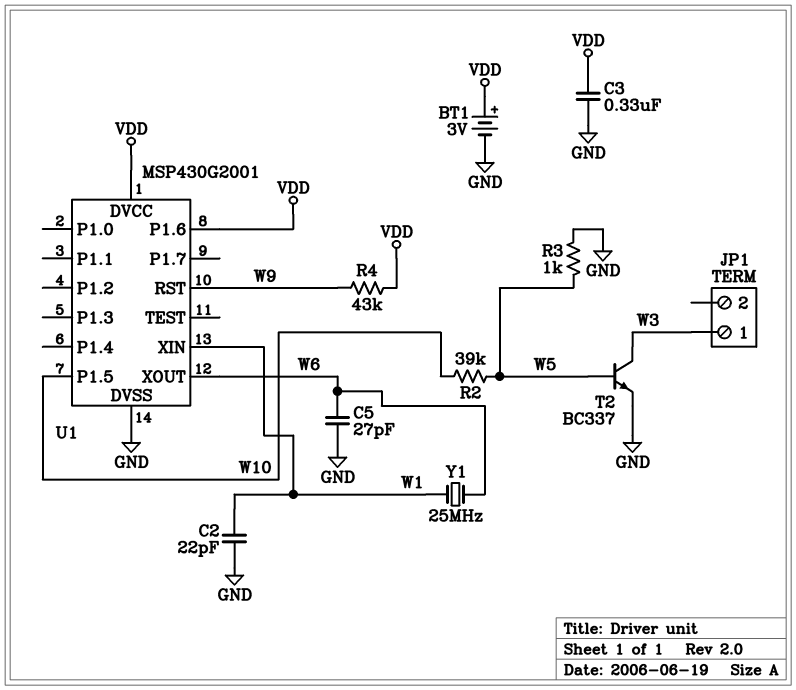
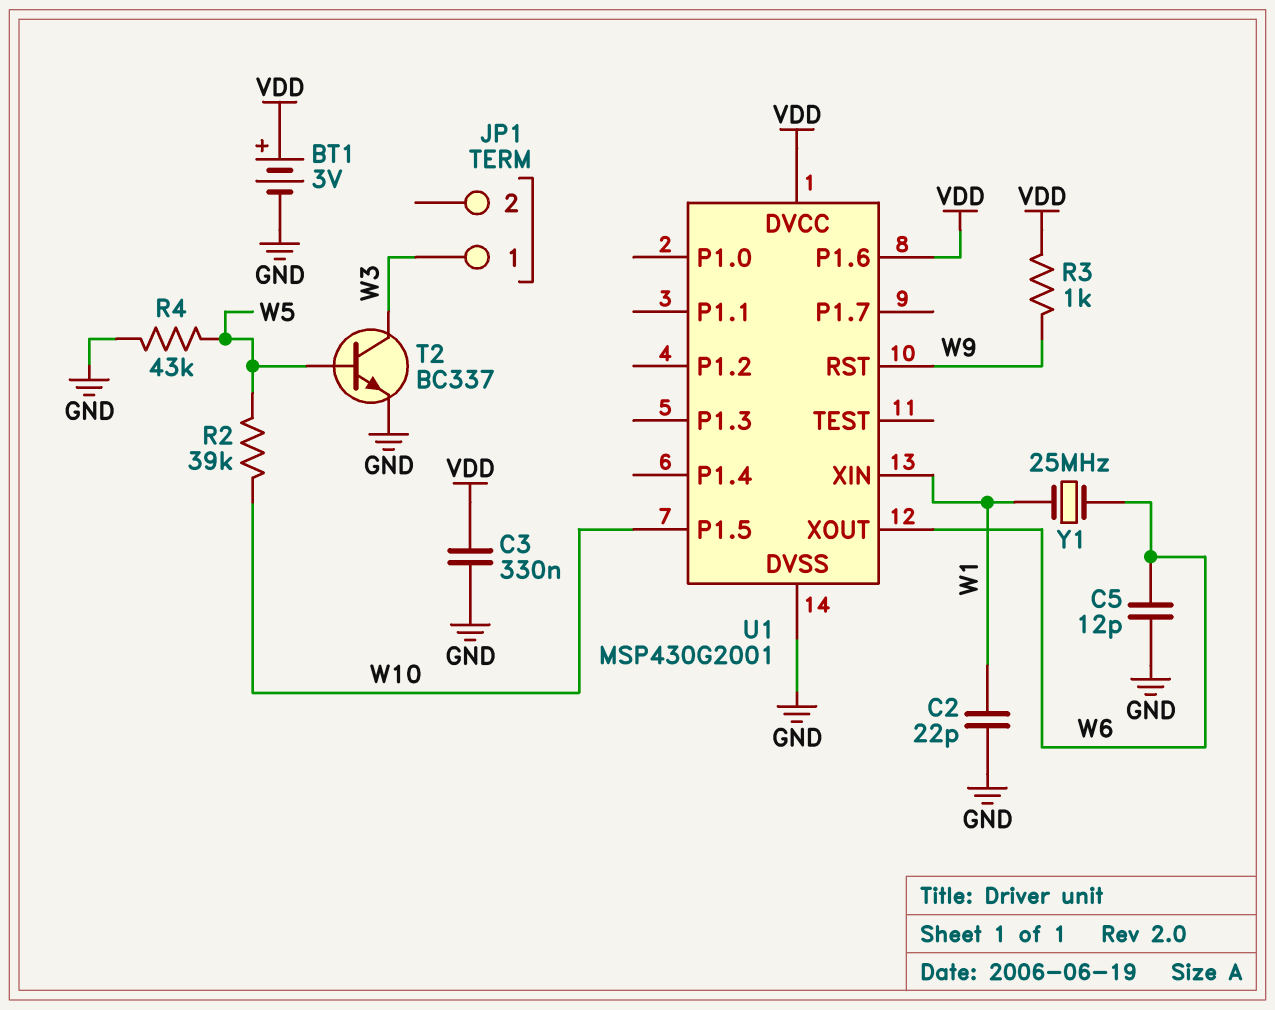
C5: 27pF (GND, W6) -> 12pF (GND, W6)
R3: 1k (GND, W5) -> 1k (VDD, W9)
R4: 43k (VDD, W9) -> 43k (GND, W5)

